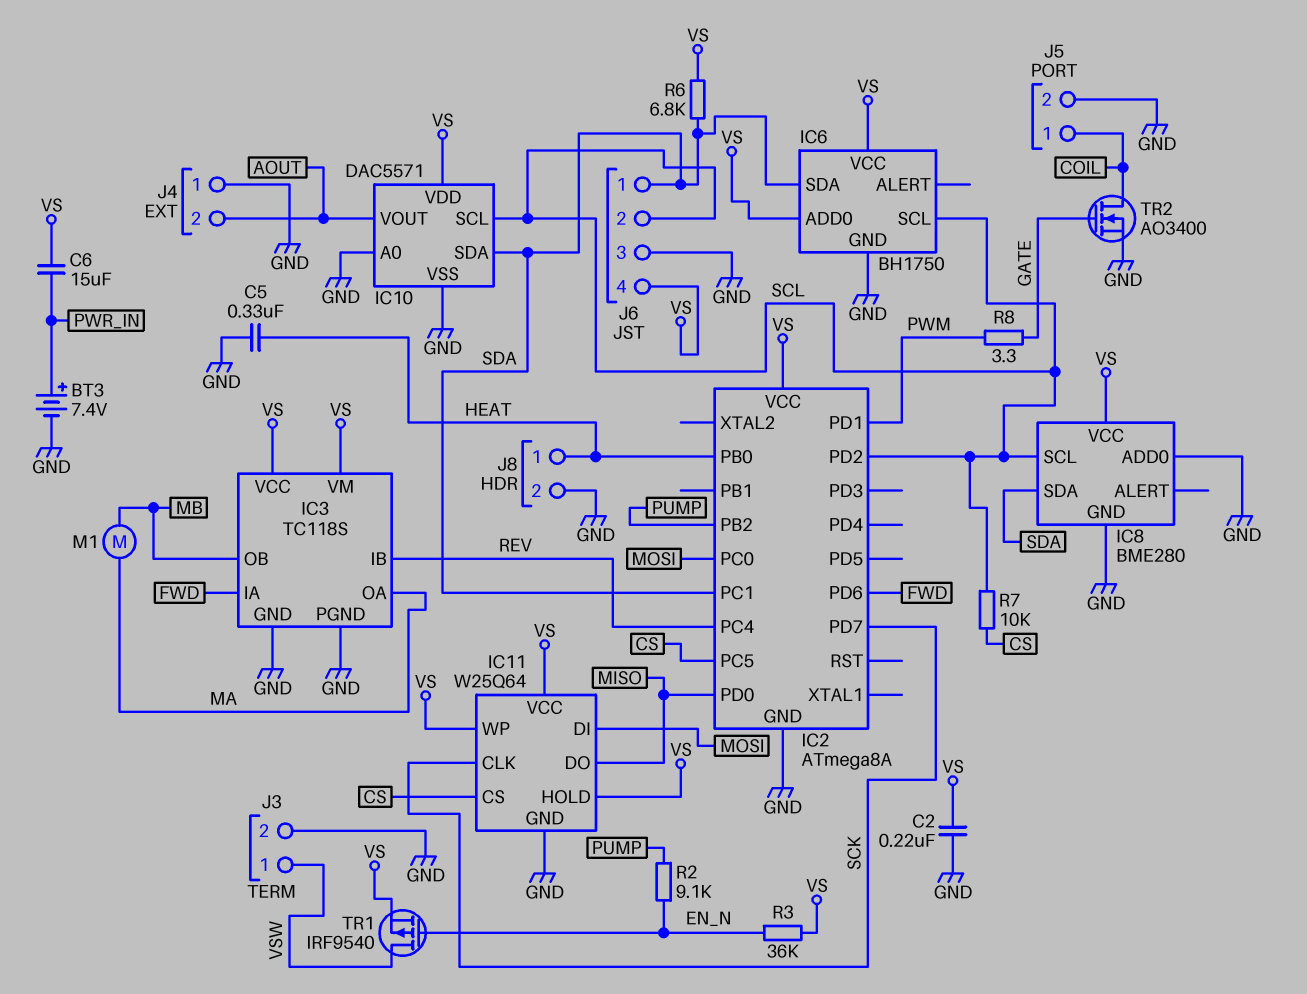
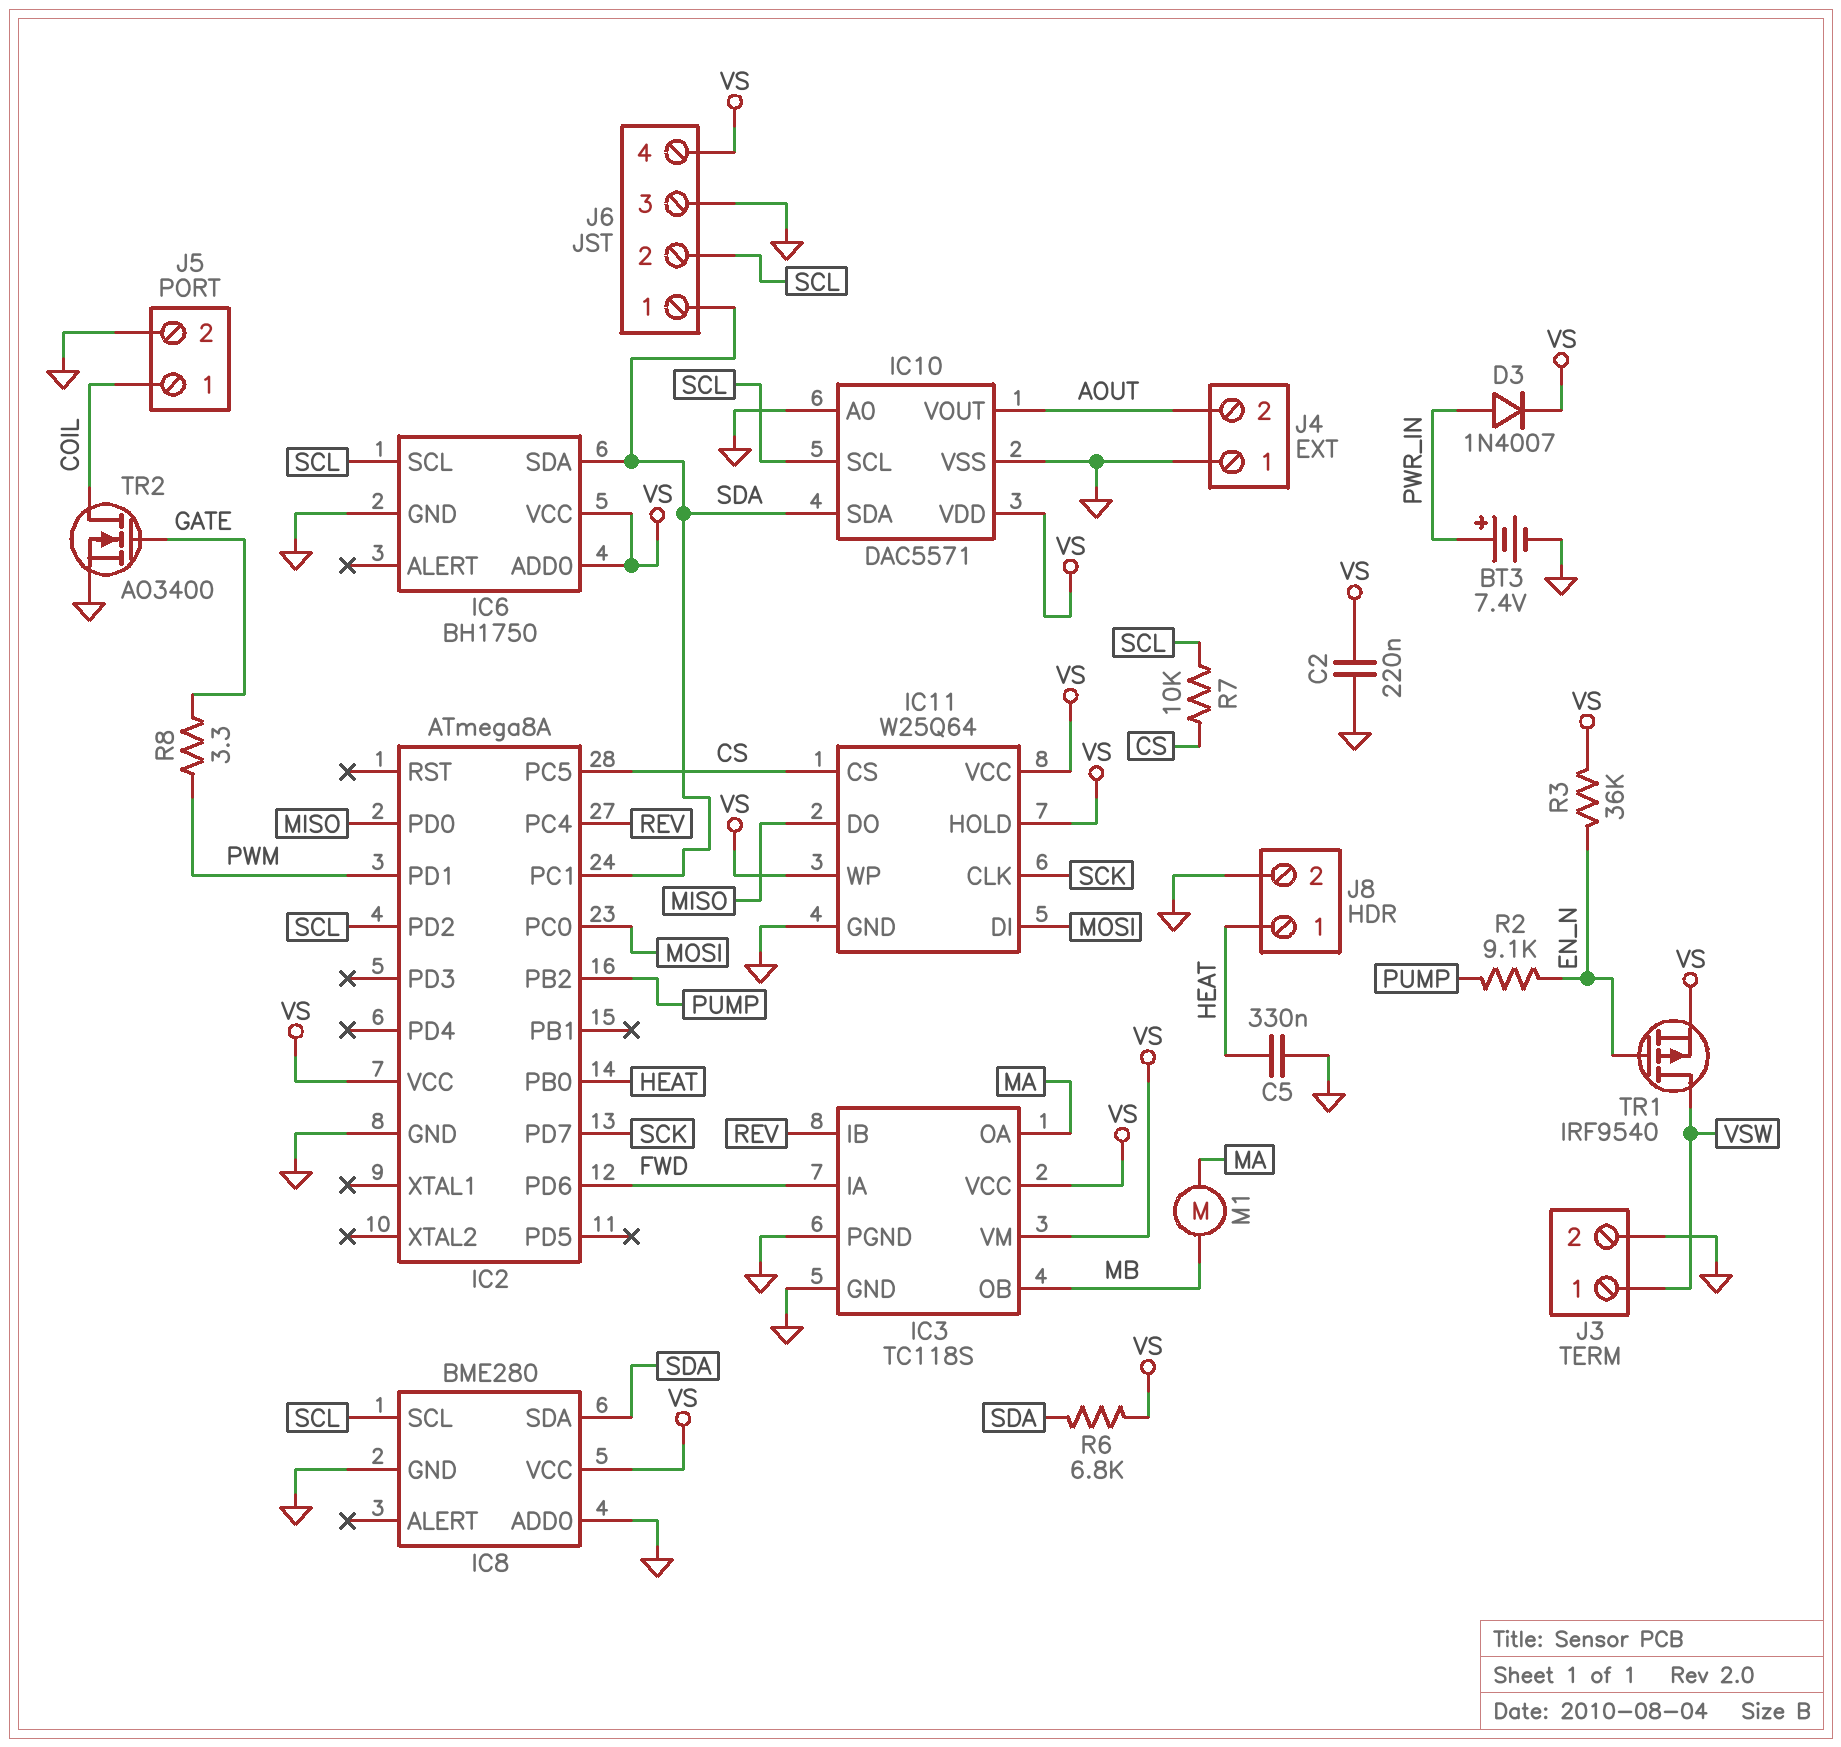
C6: 15uF (PWR_IN, VS) -> none
D3: none -> diode 1N4007 (A PWR_IN, K VS)

